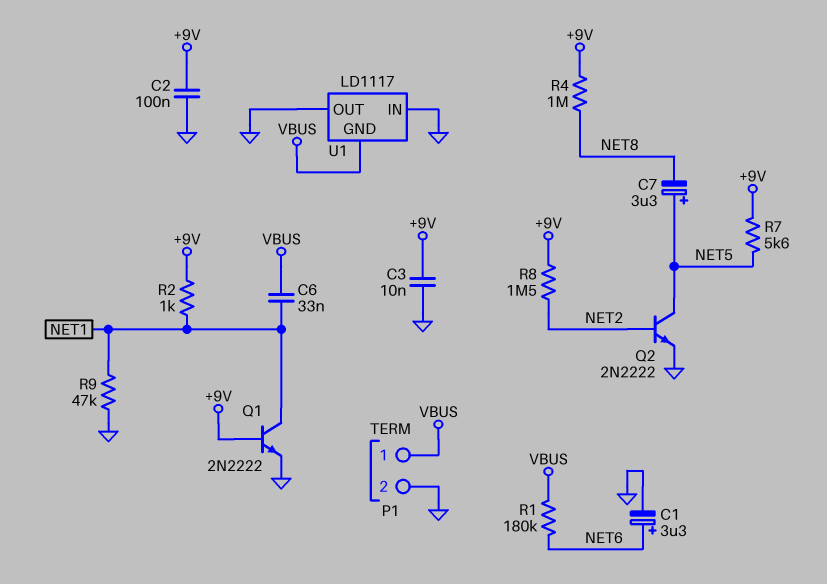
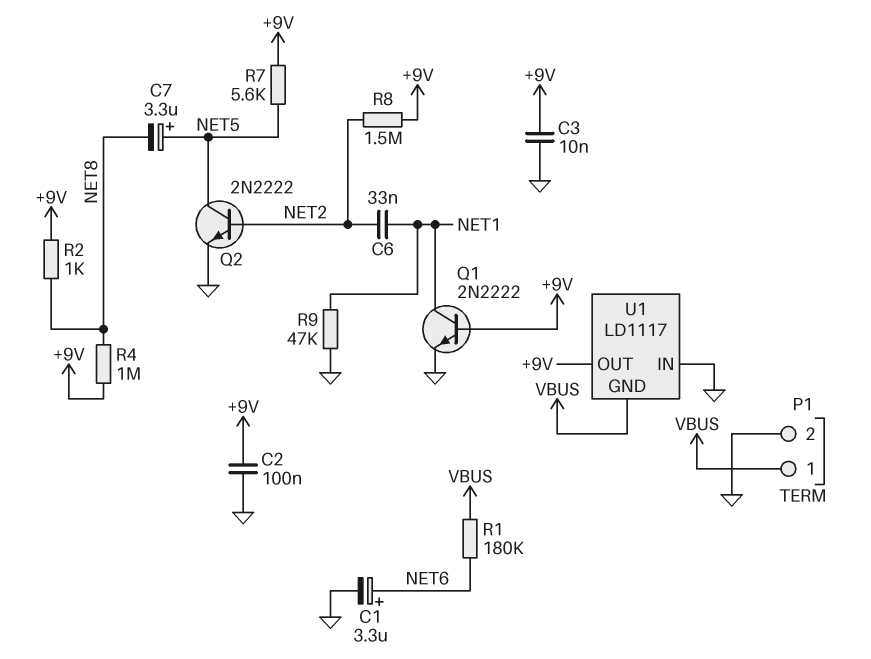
C6: 33nF (NET1, VBUS) -> 33nF (NET1, NET2)
R2: 1k (+9V, NET1) -> 1k (+9V, NET8)
U1 pin OUT: GND -> +9V

